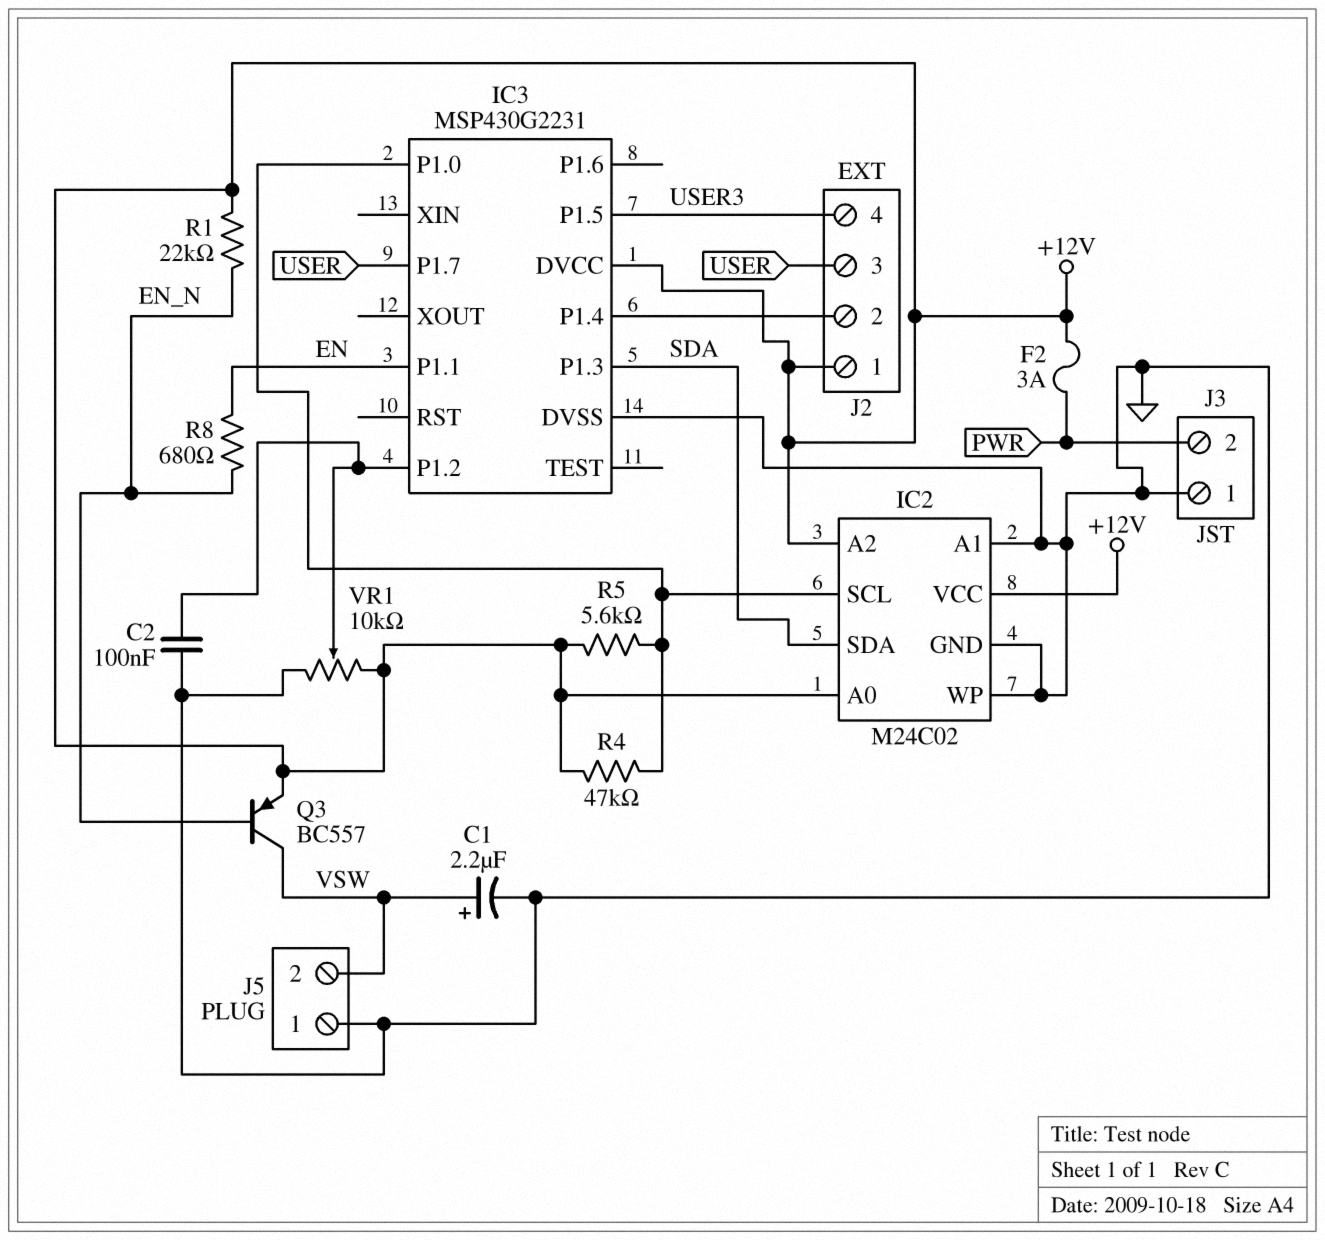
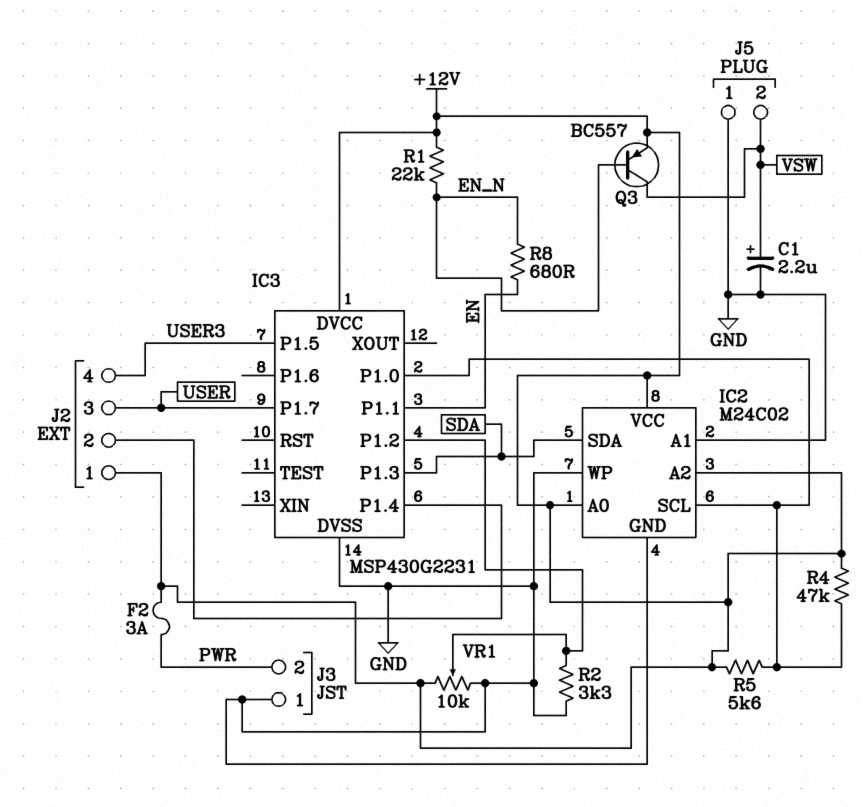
C2: 100nF (GND, IC3/P1.2) -> none
R2: none -> 3.3k (GND, IC3/P1.2)

